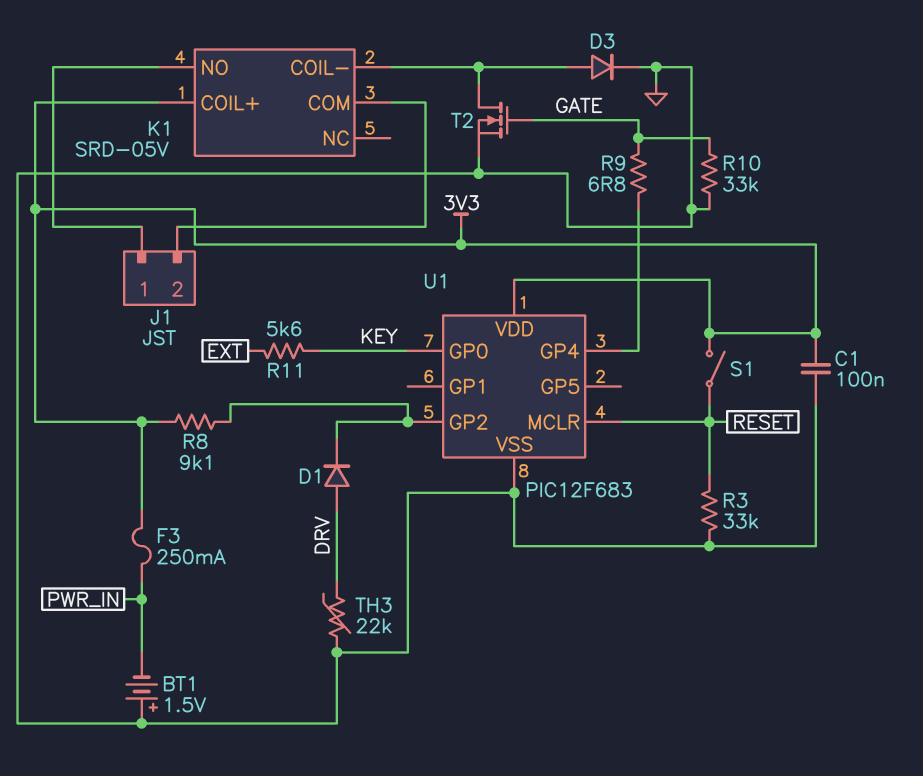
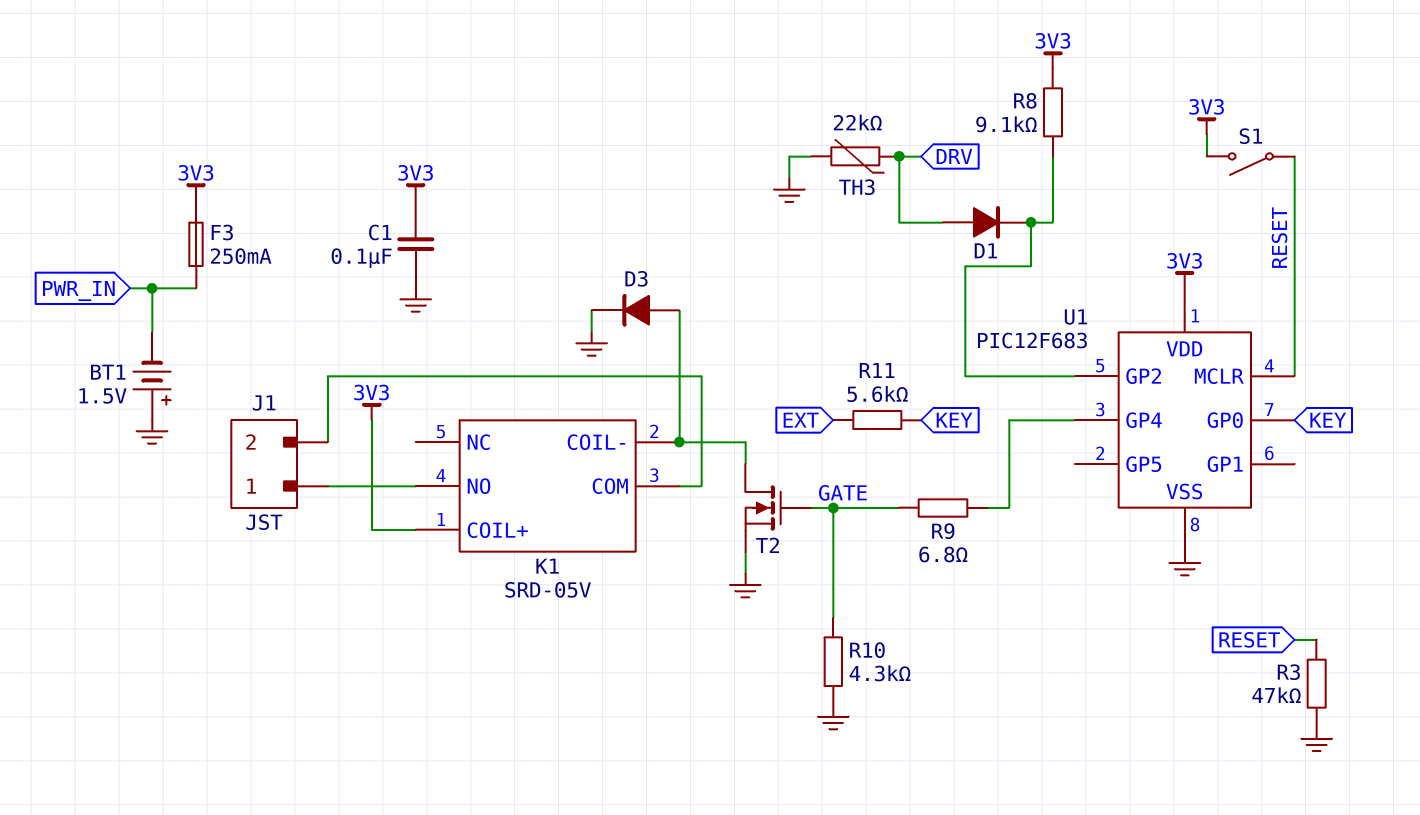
R3: 33k (GND, RESET) -> 47k (GND, RESET)
R10: 33k (GATE, GND) -> 4.3k (GATE, GND)

